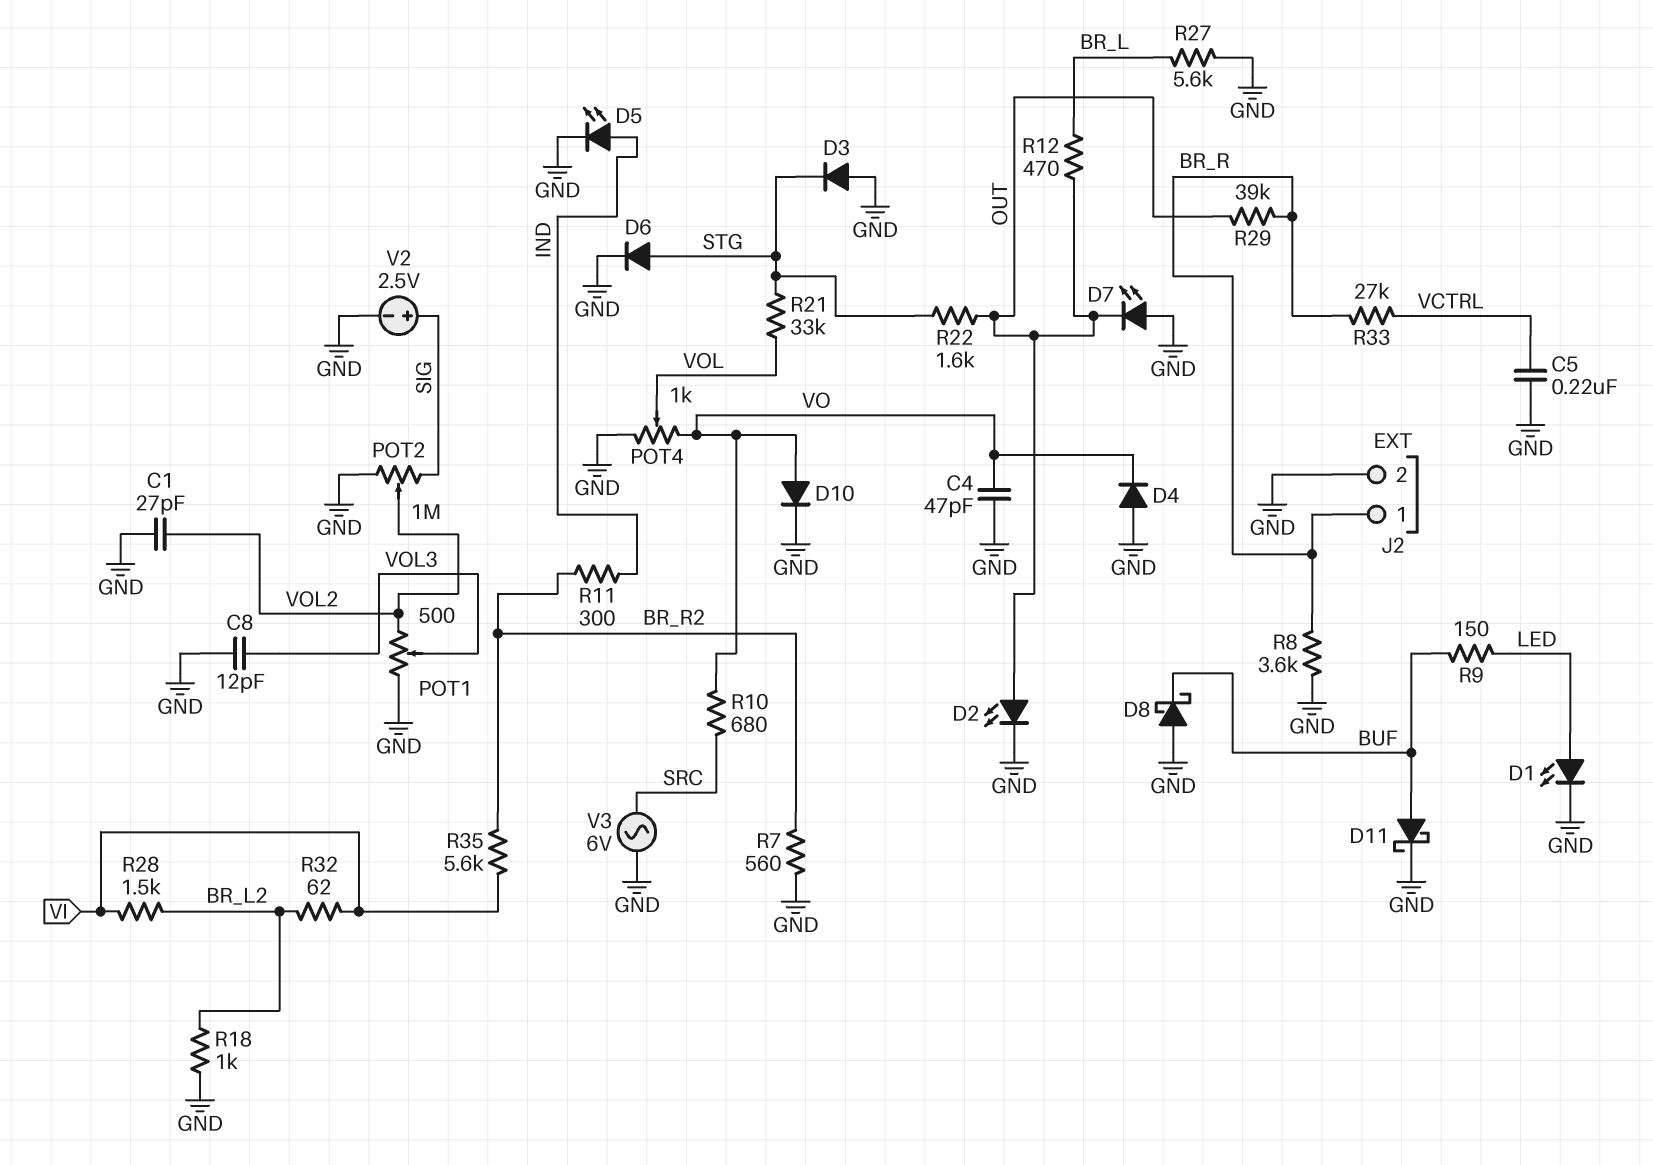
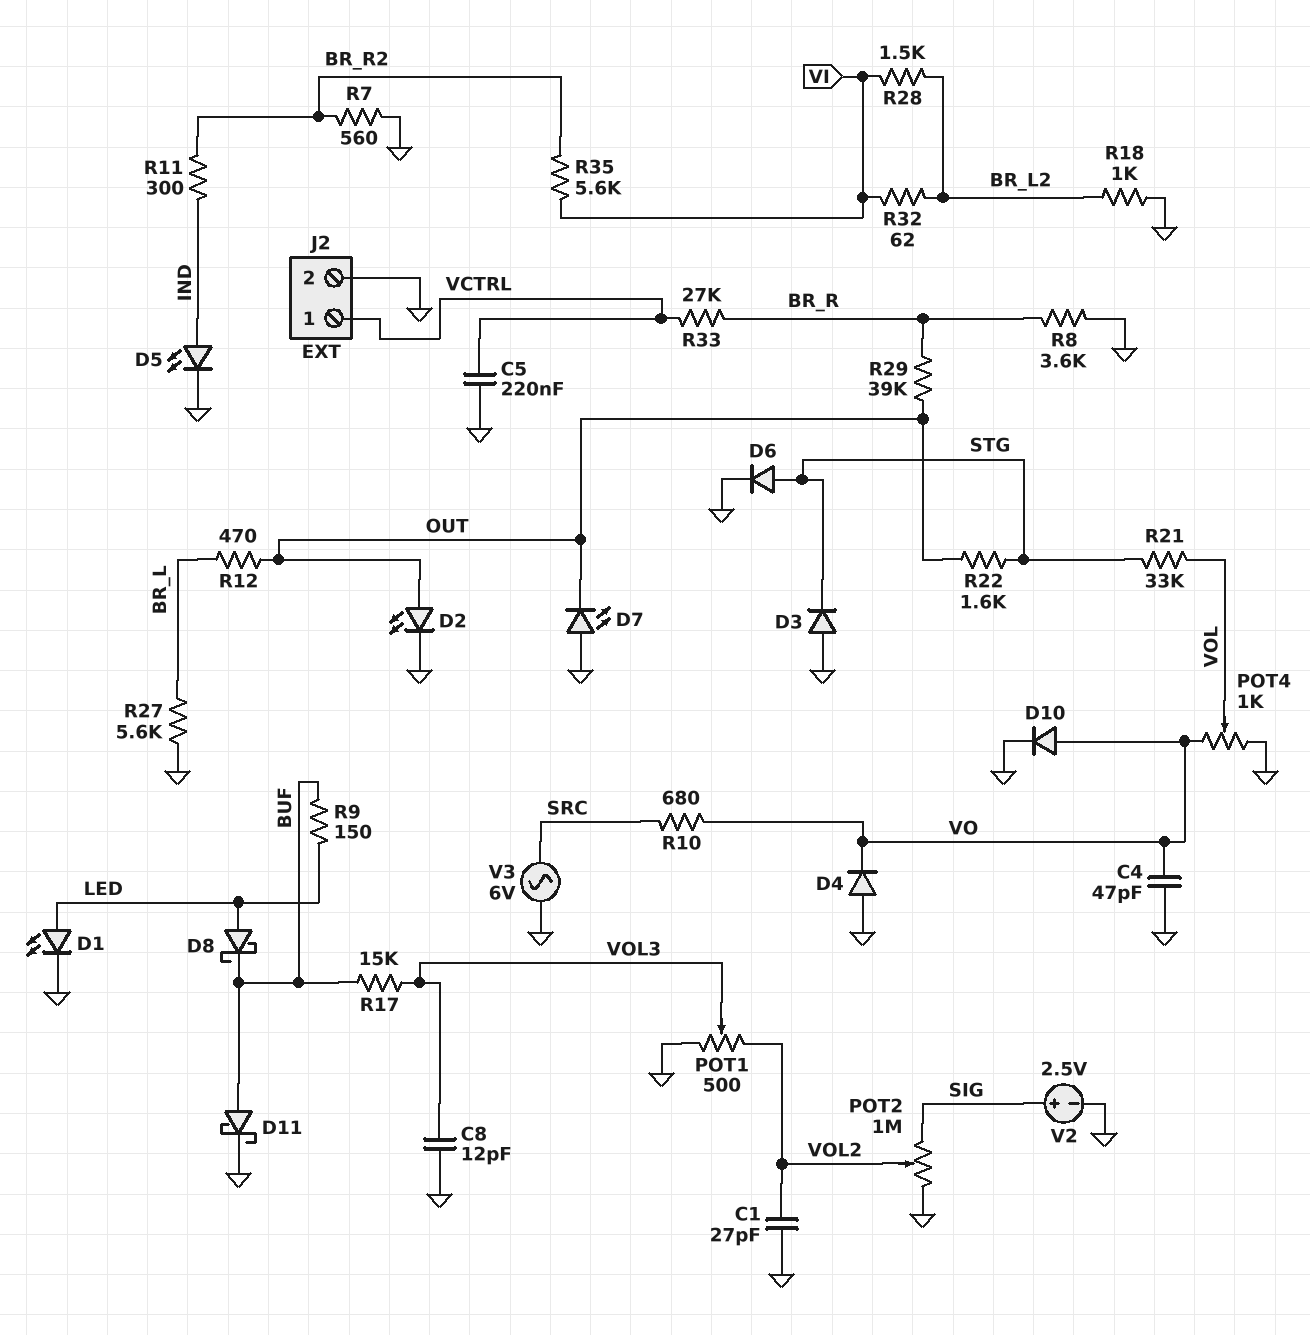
D8: schottky (A GND, K BUF) -> schottky (A LED, K BUF)
J2 pin 1: BR_R -> VCTRL
R17: none -> 15k (BUF, VOL3)

